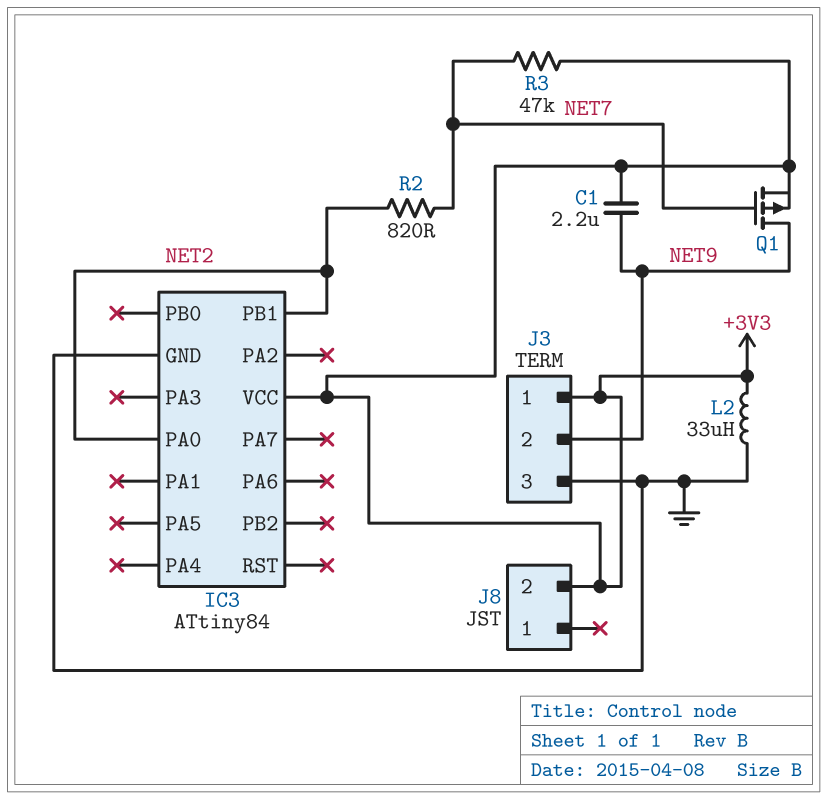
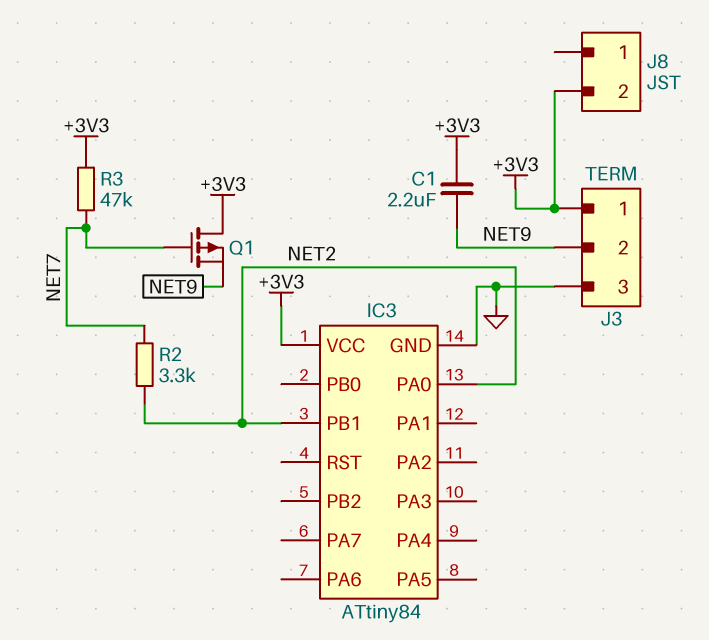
L2: 33uH (+3V3, GND) -> none
Q1: PMOS (G NET7, D NET9, S +3V3) -> PMOS (G NET7, D +3V3, S NET9)
R2: 820 (NET2, NET7) -> 3.3k (NET2, NET7)

